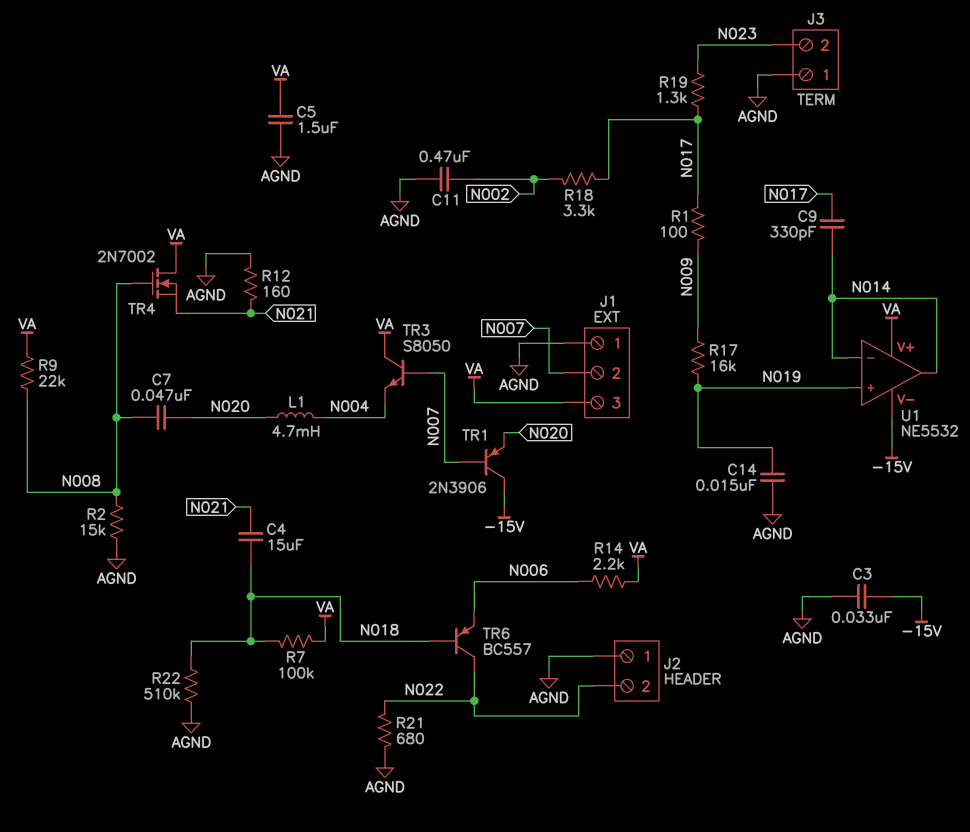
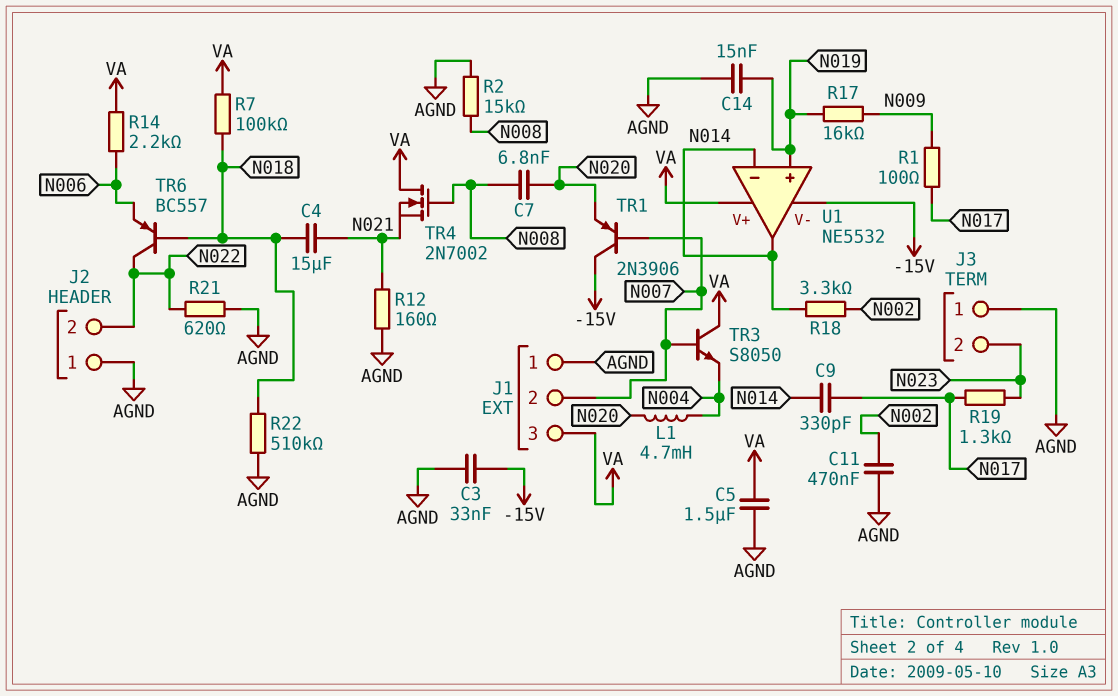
C7: 47nF (N008, N020) -> 6.8nF (N008, N020)
R9: 22k (N008, VA) -> none
R18: 3.3k (N002, N017) -> 3.3k (N002, N014)
R21: 680 (AGND, N022) -> 620 (AGND, N022)

